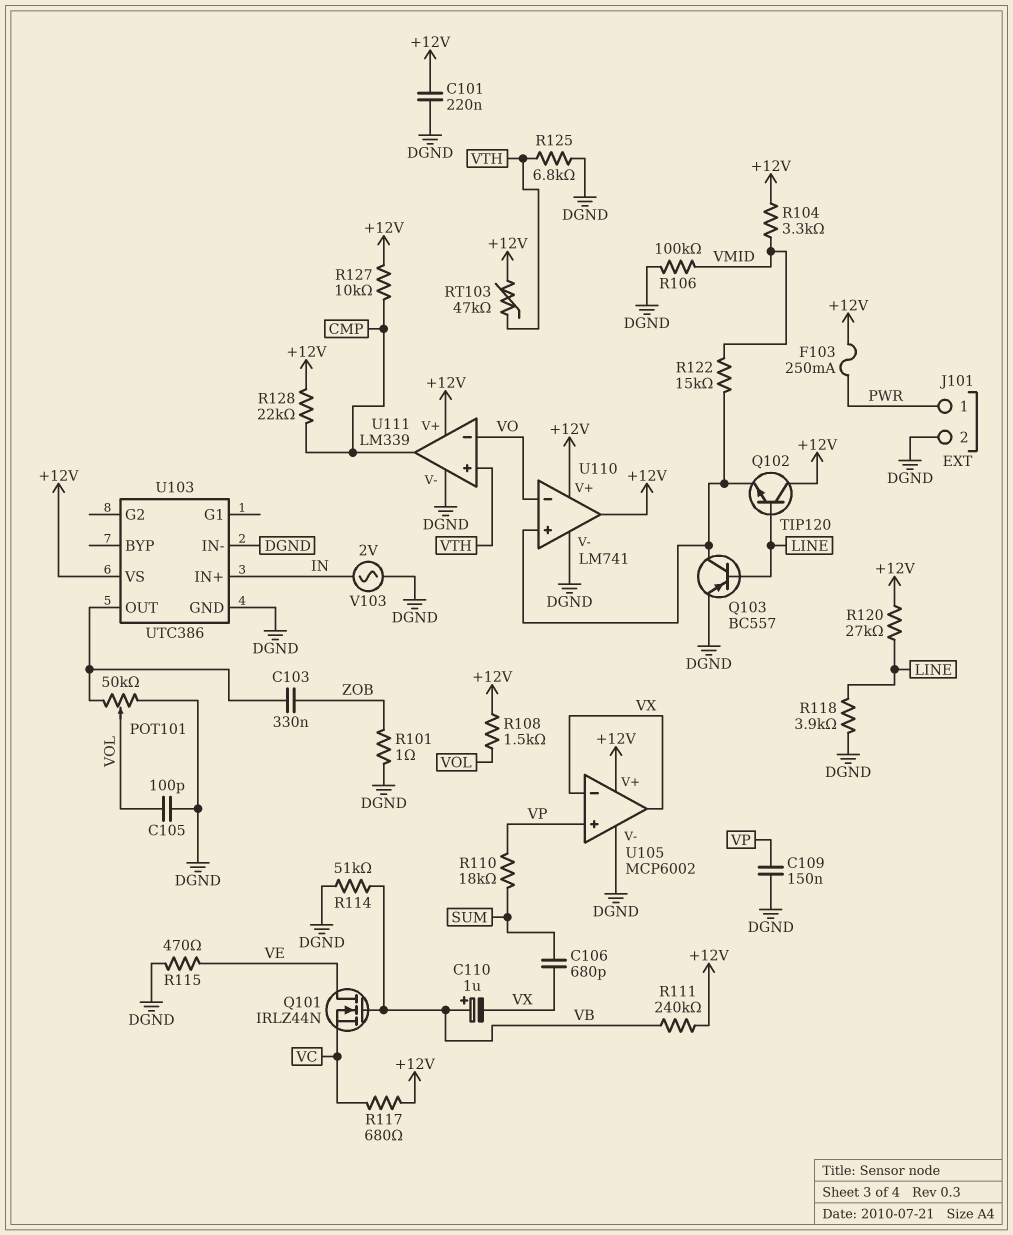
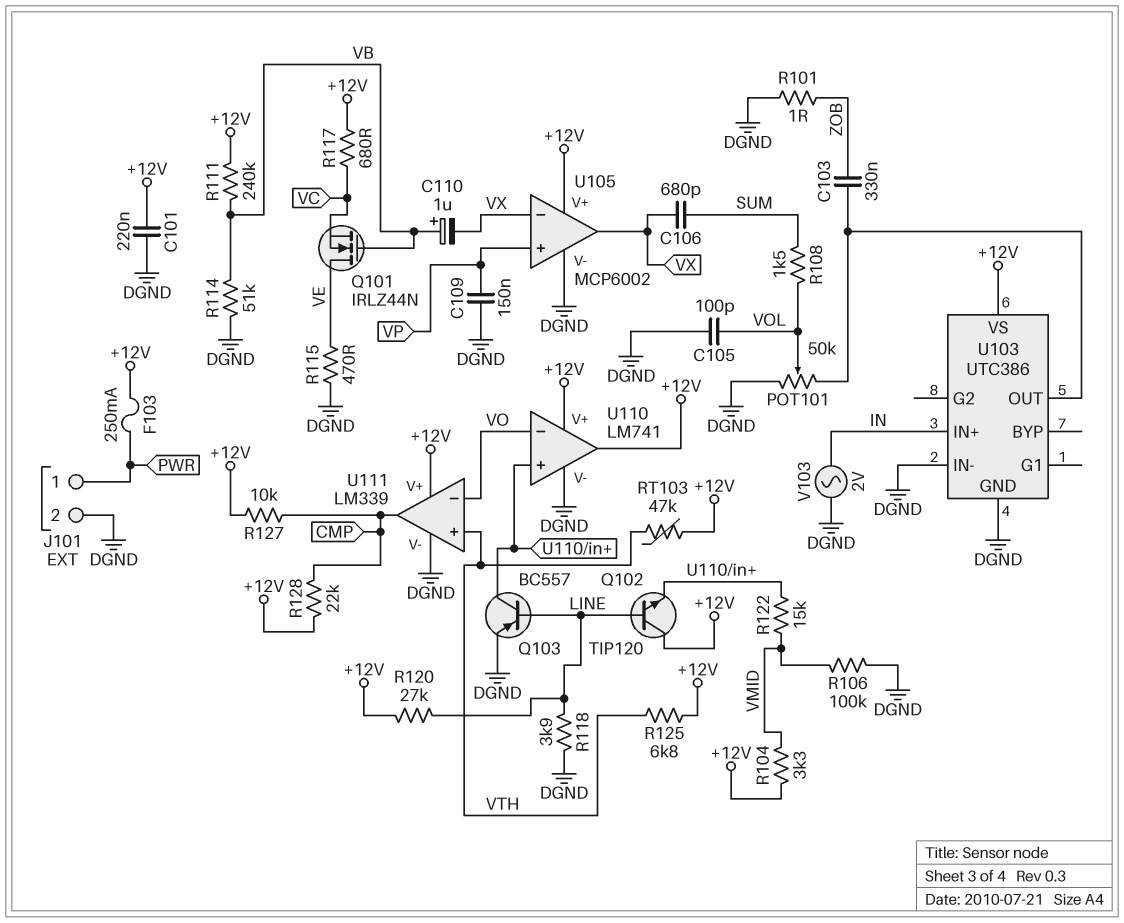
R108: 1.5k (+12V, VOL) -> 1.5k (SUM, VOL)
R110: 18k (SUM, VP) -> none
R125: 6.8k (DGND, VTH) -> 6.8k (+12V, VTH)

